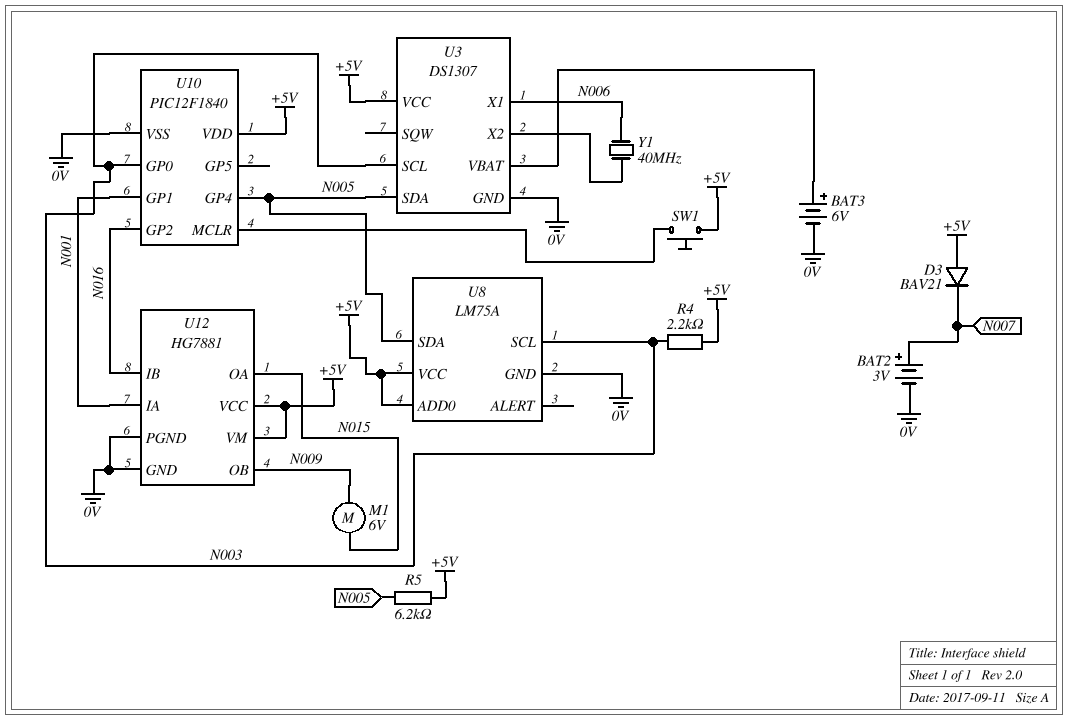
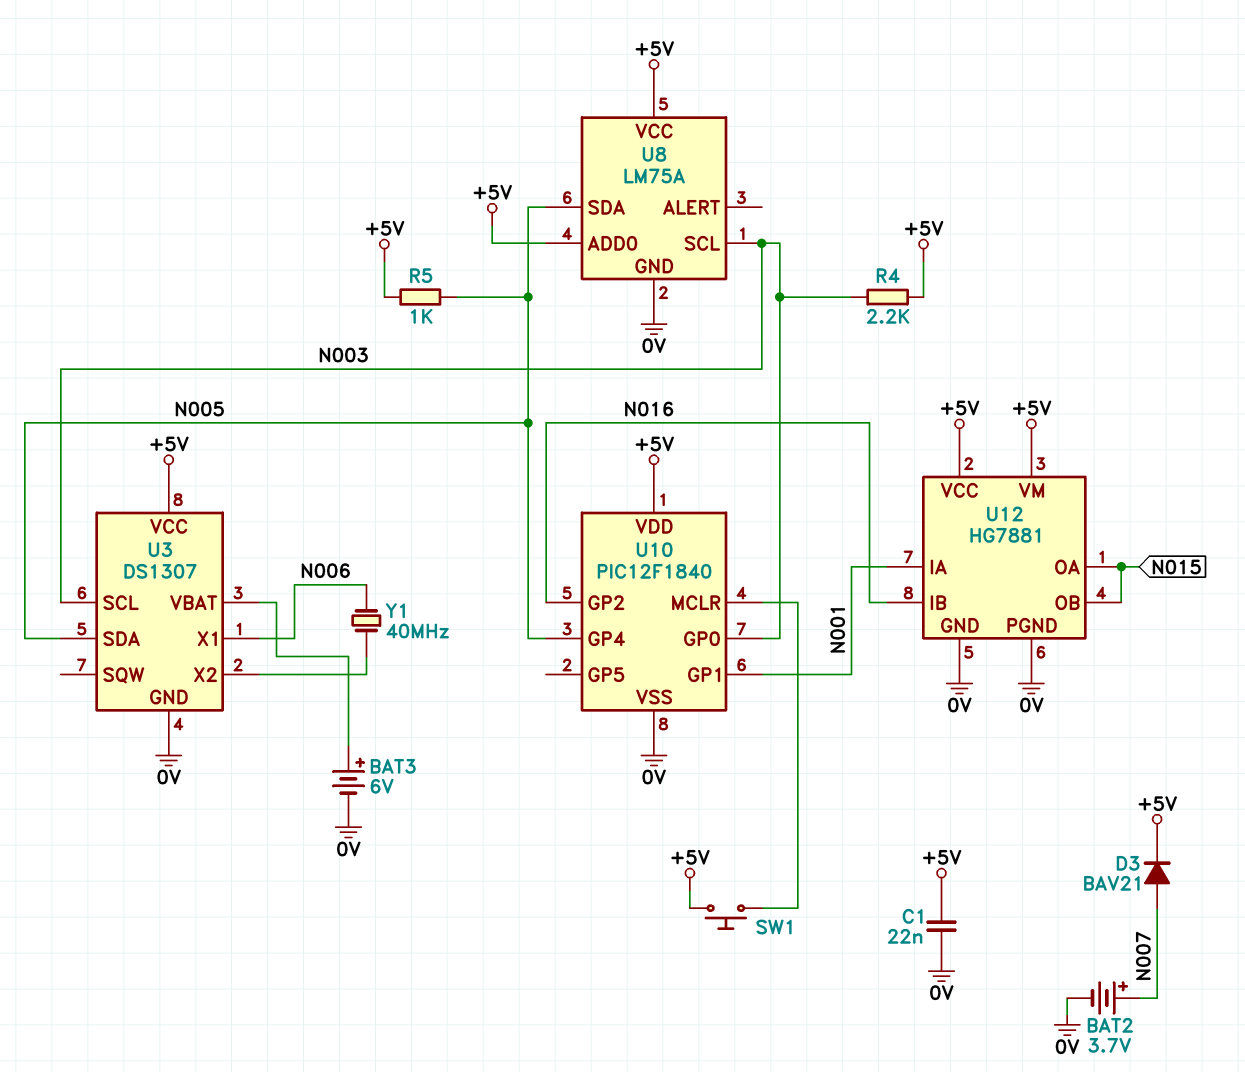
BAT2: 3V (plus N007, minus 0V) -> 3.7V (plus N007, minus 0V)
C1: none -> 22nF (+5V, 0V)
D3: diode BAV21 (A +5V, K N007) -> diode BAV21 (A N007, K +5V)
M1: motor 6V (N009, N015) -> none
R5: 6.2k (+5V, N005) -> 1k (+5V, N005)
U12 pin OB: N009 -> N015

